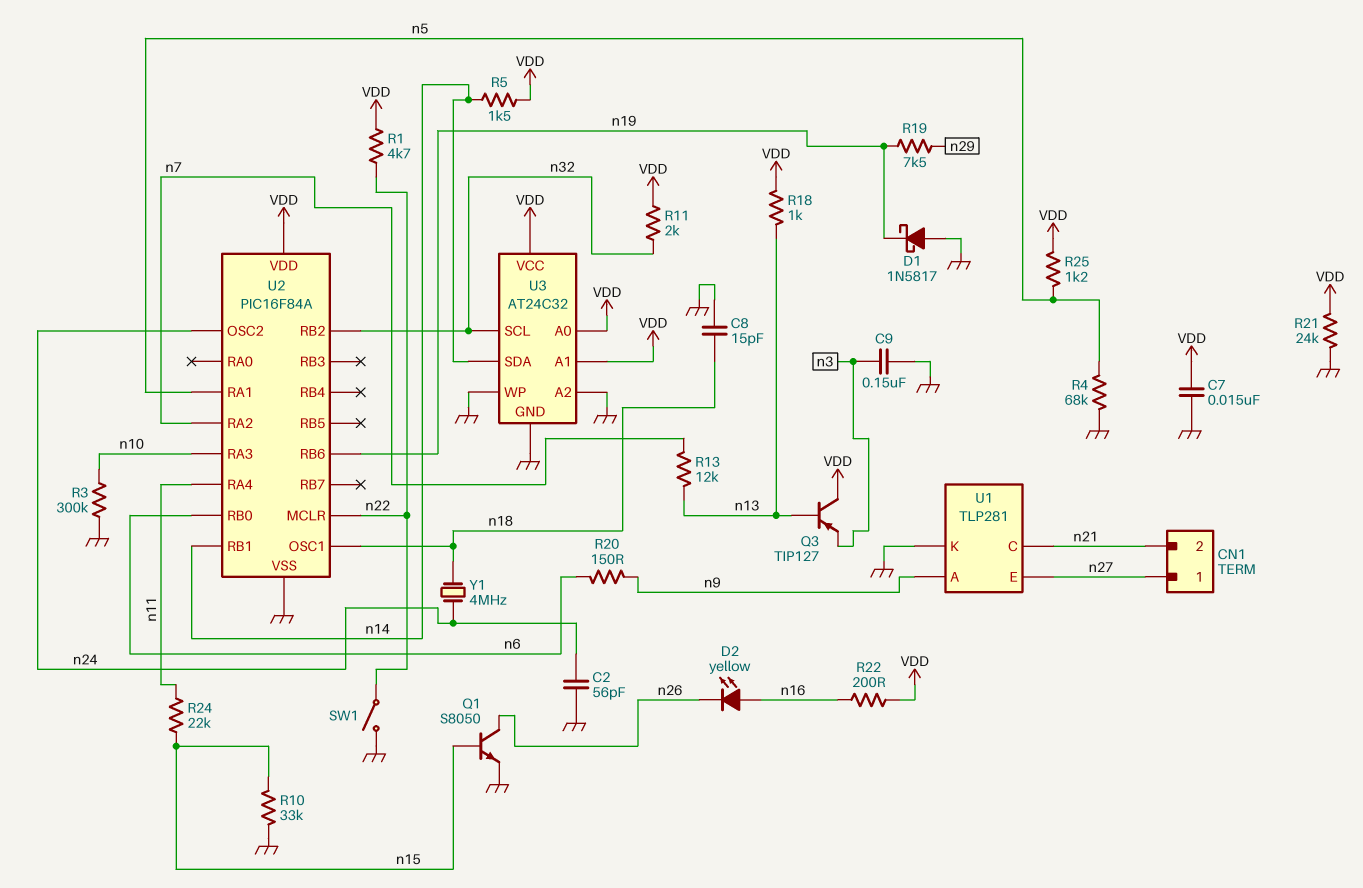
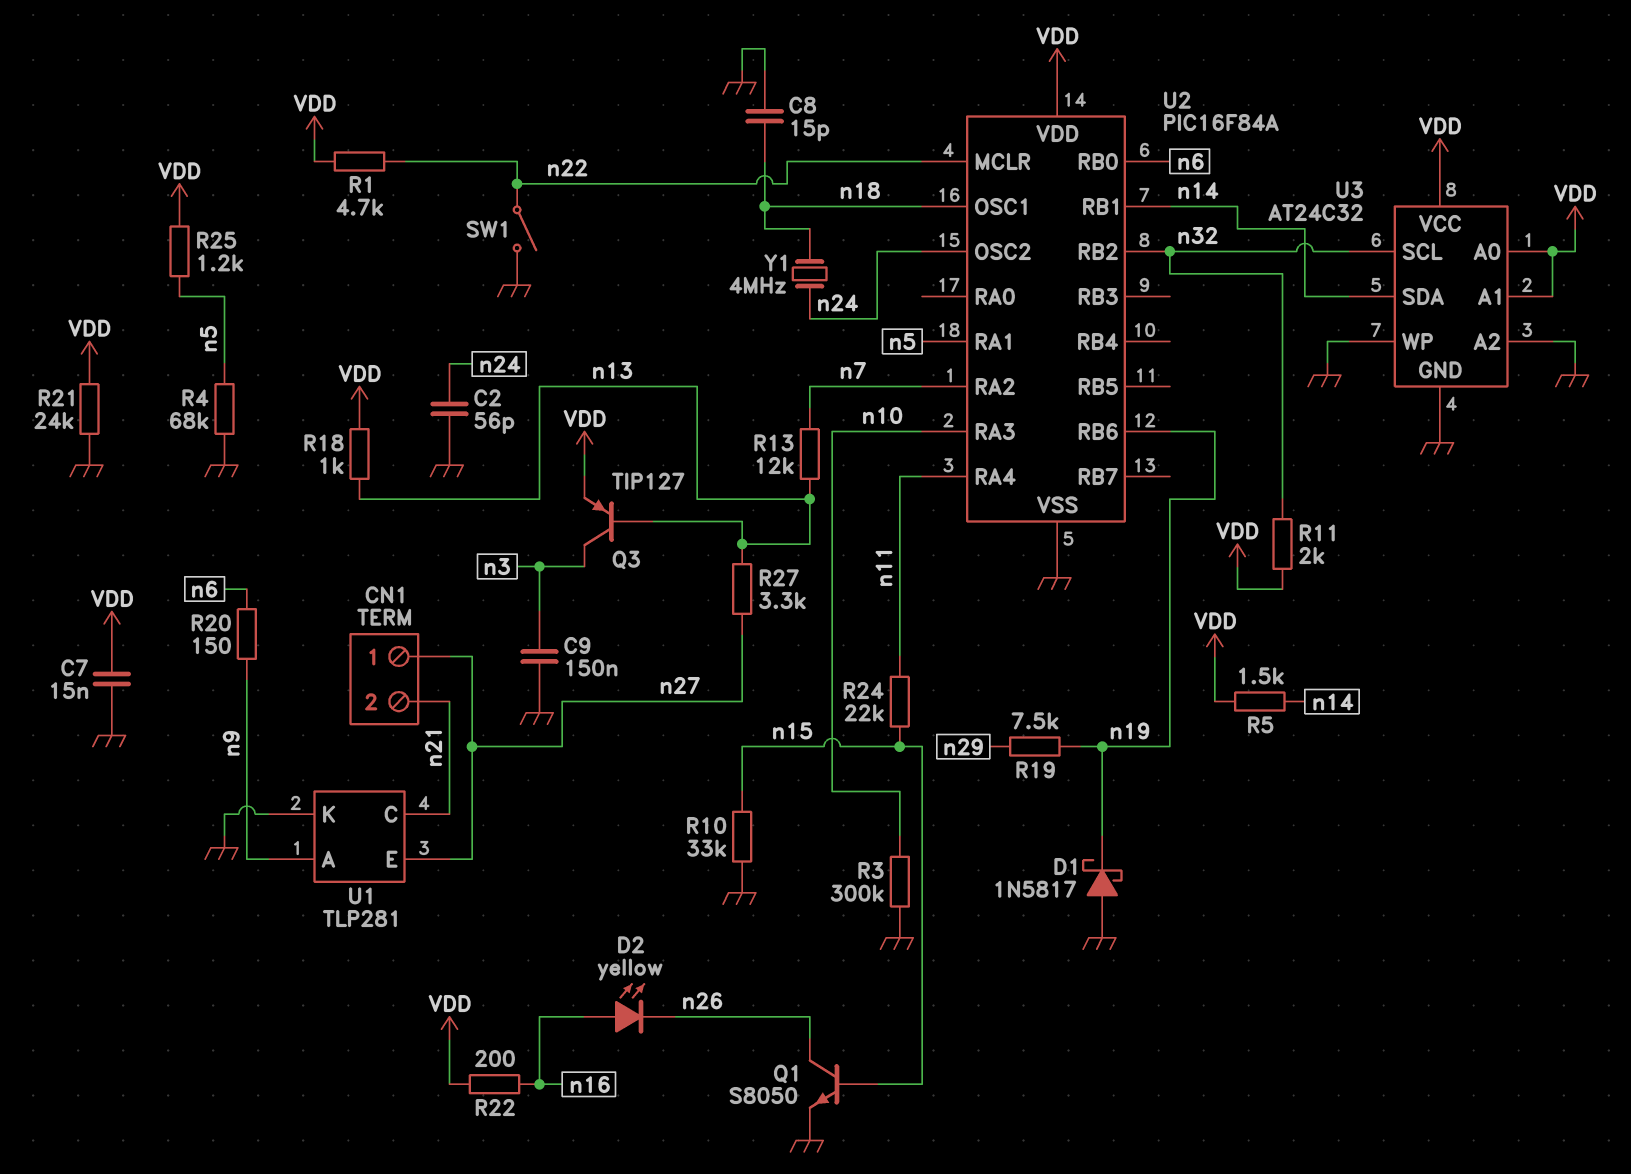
Q3: PNP TIP127 (B n13, C VDD, E n3) -> PNP TIP127 (B n13, C n3, E VDD)
R27: none -> 3.3k (n13, n27)

